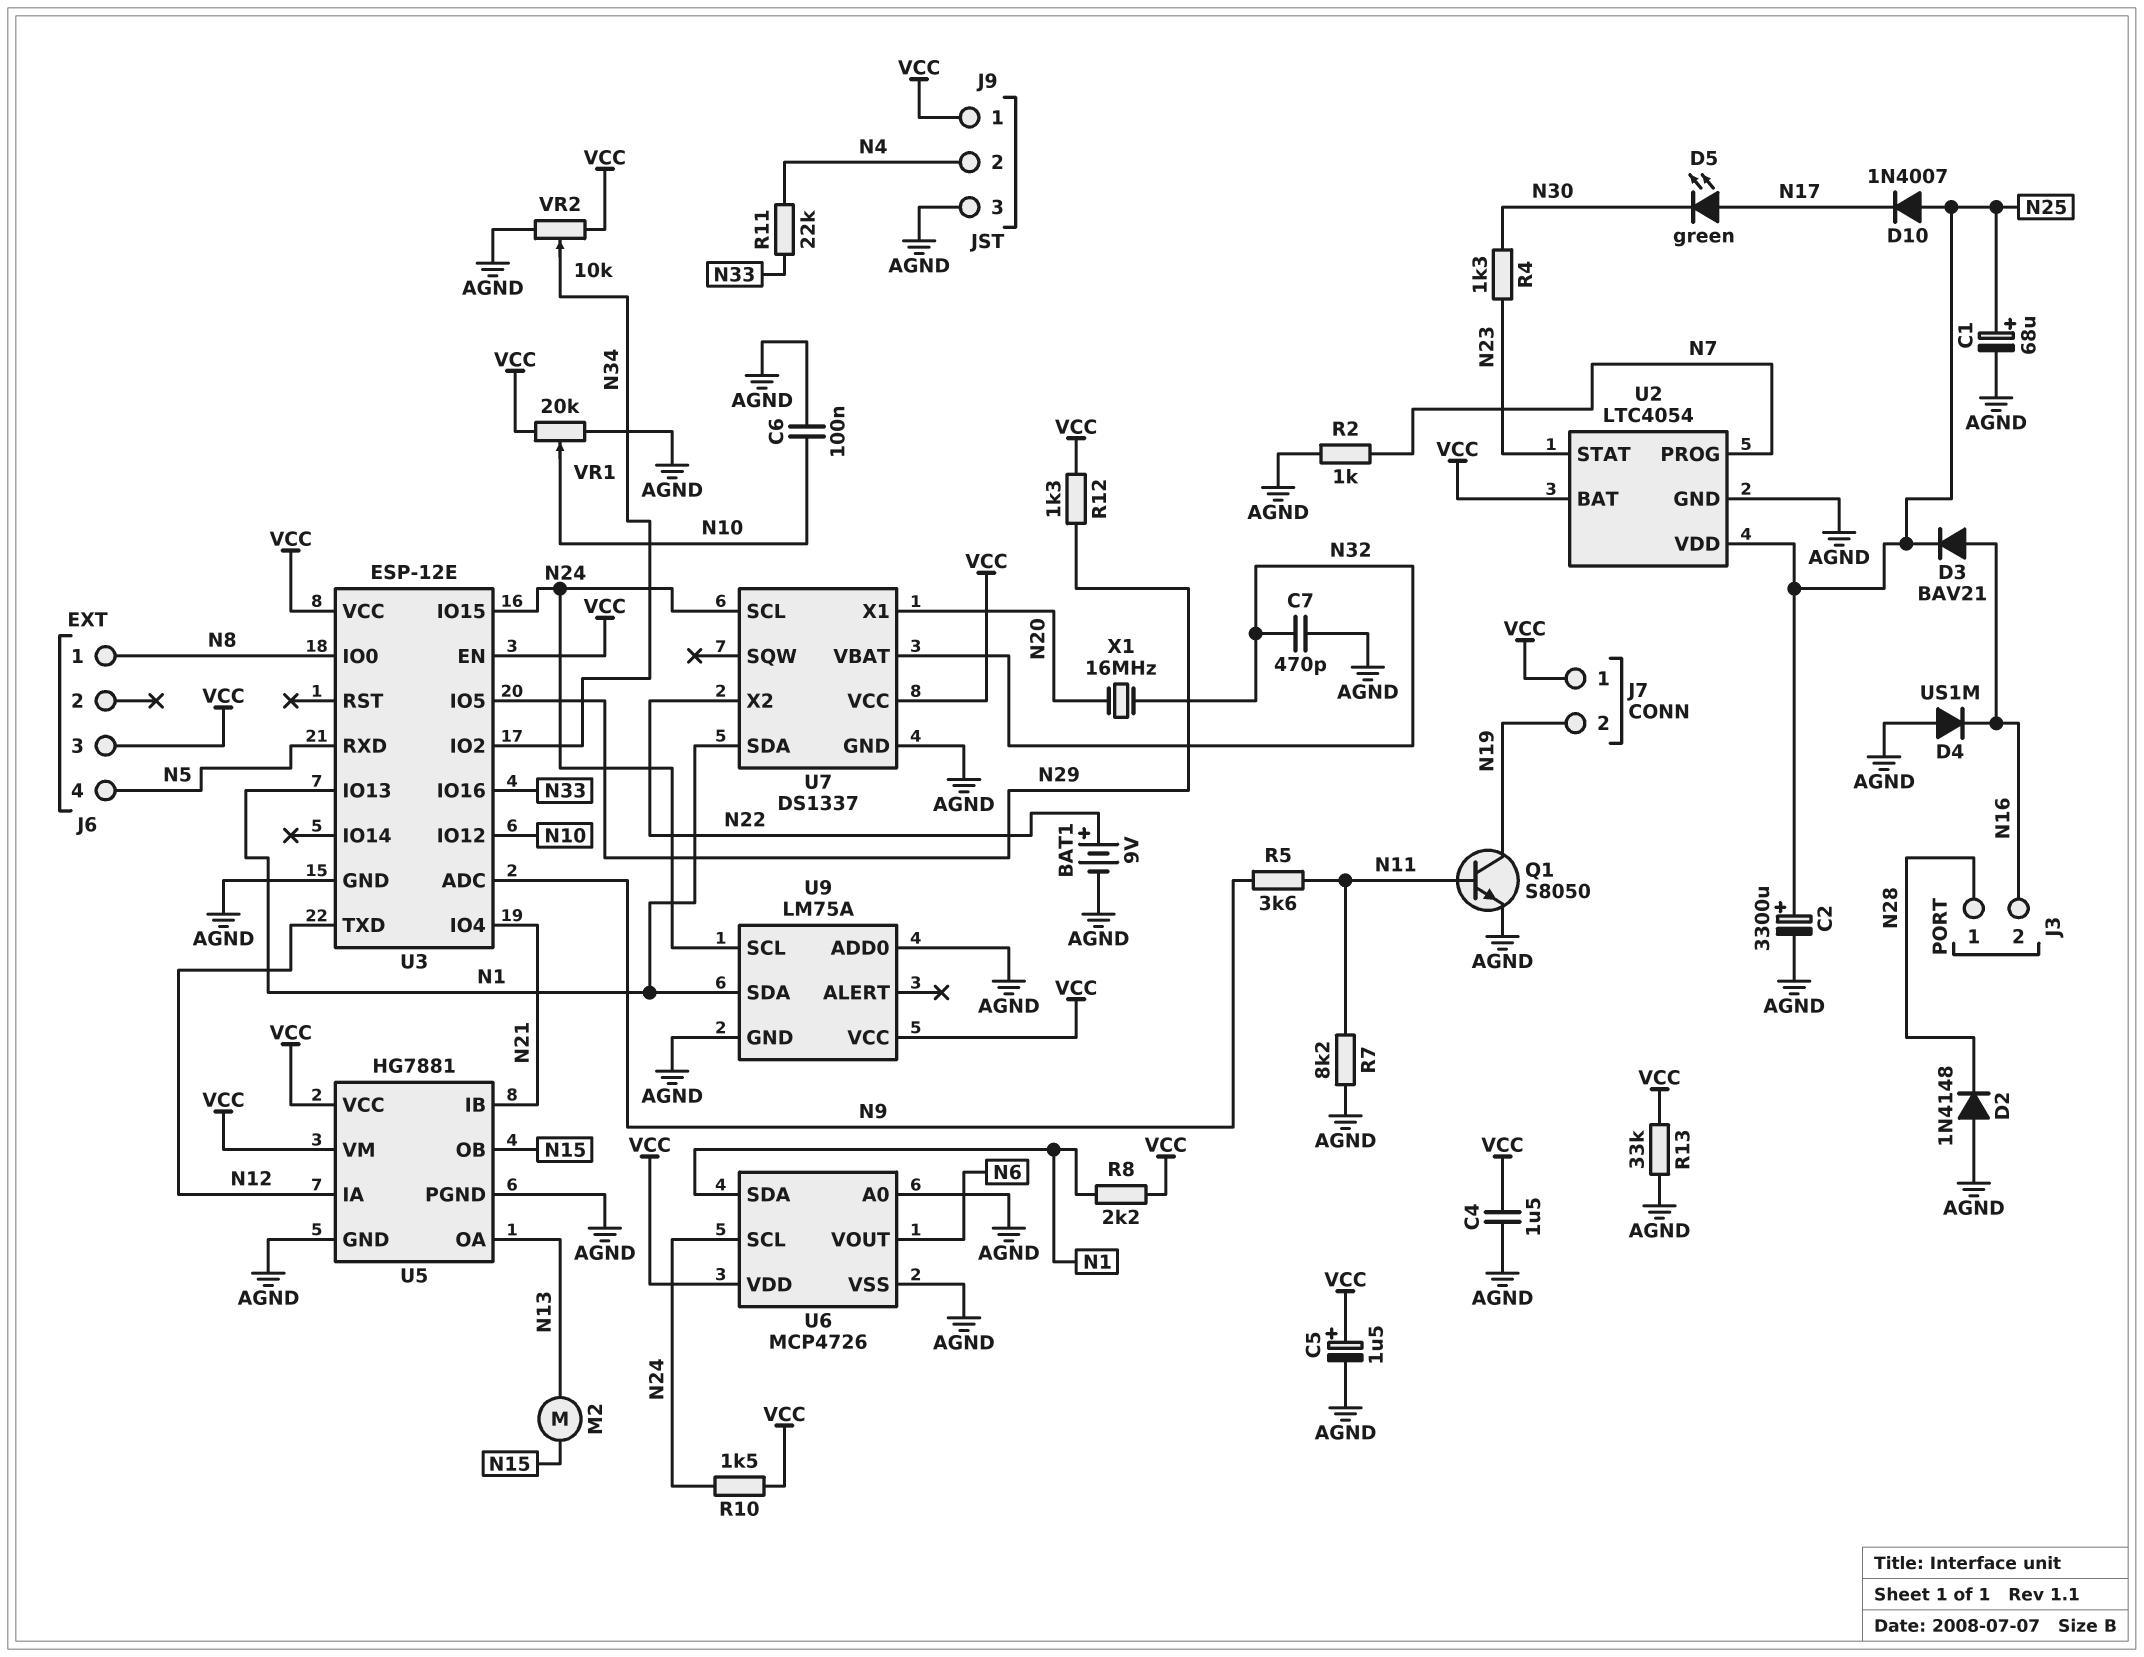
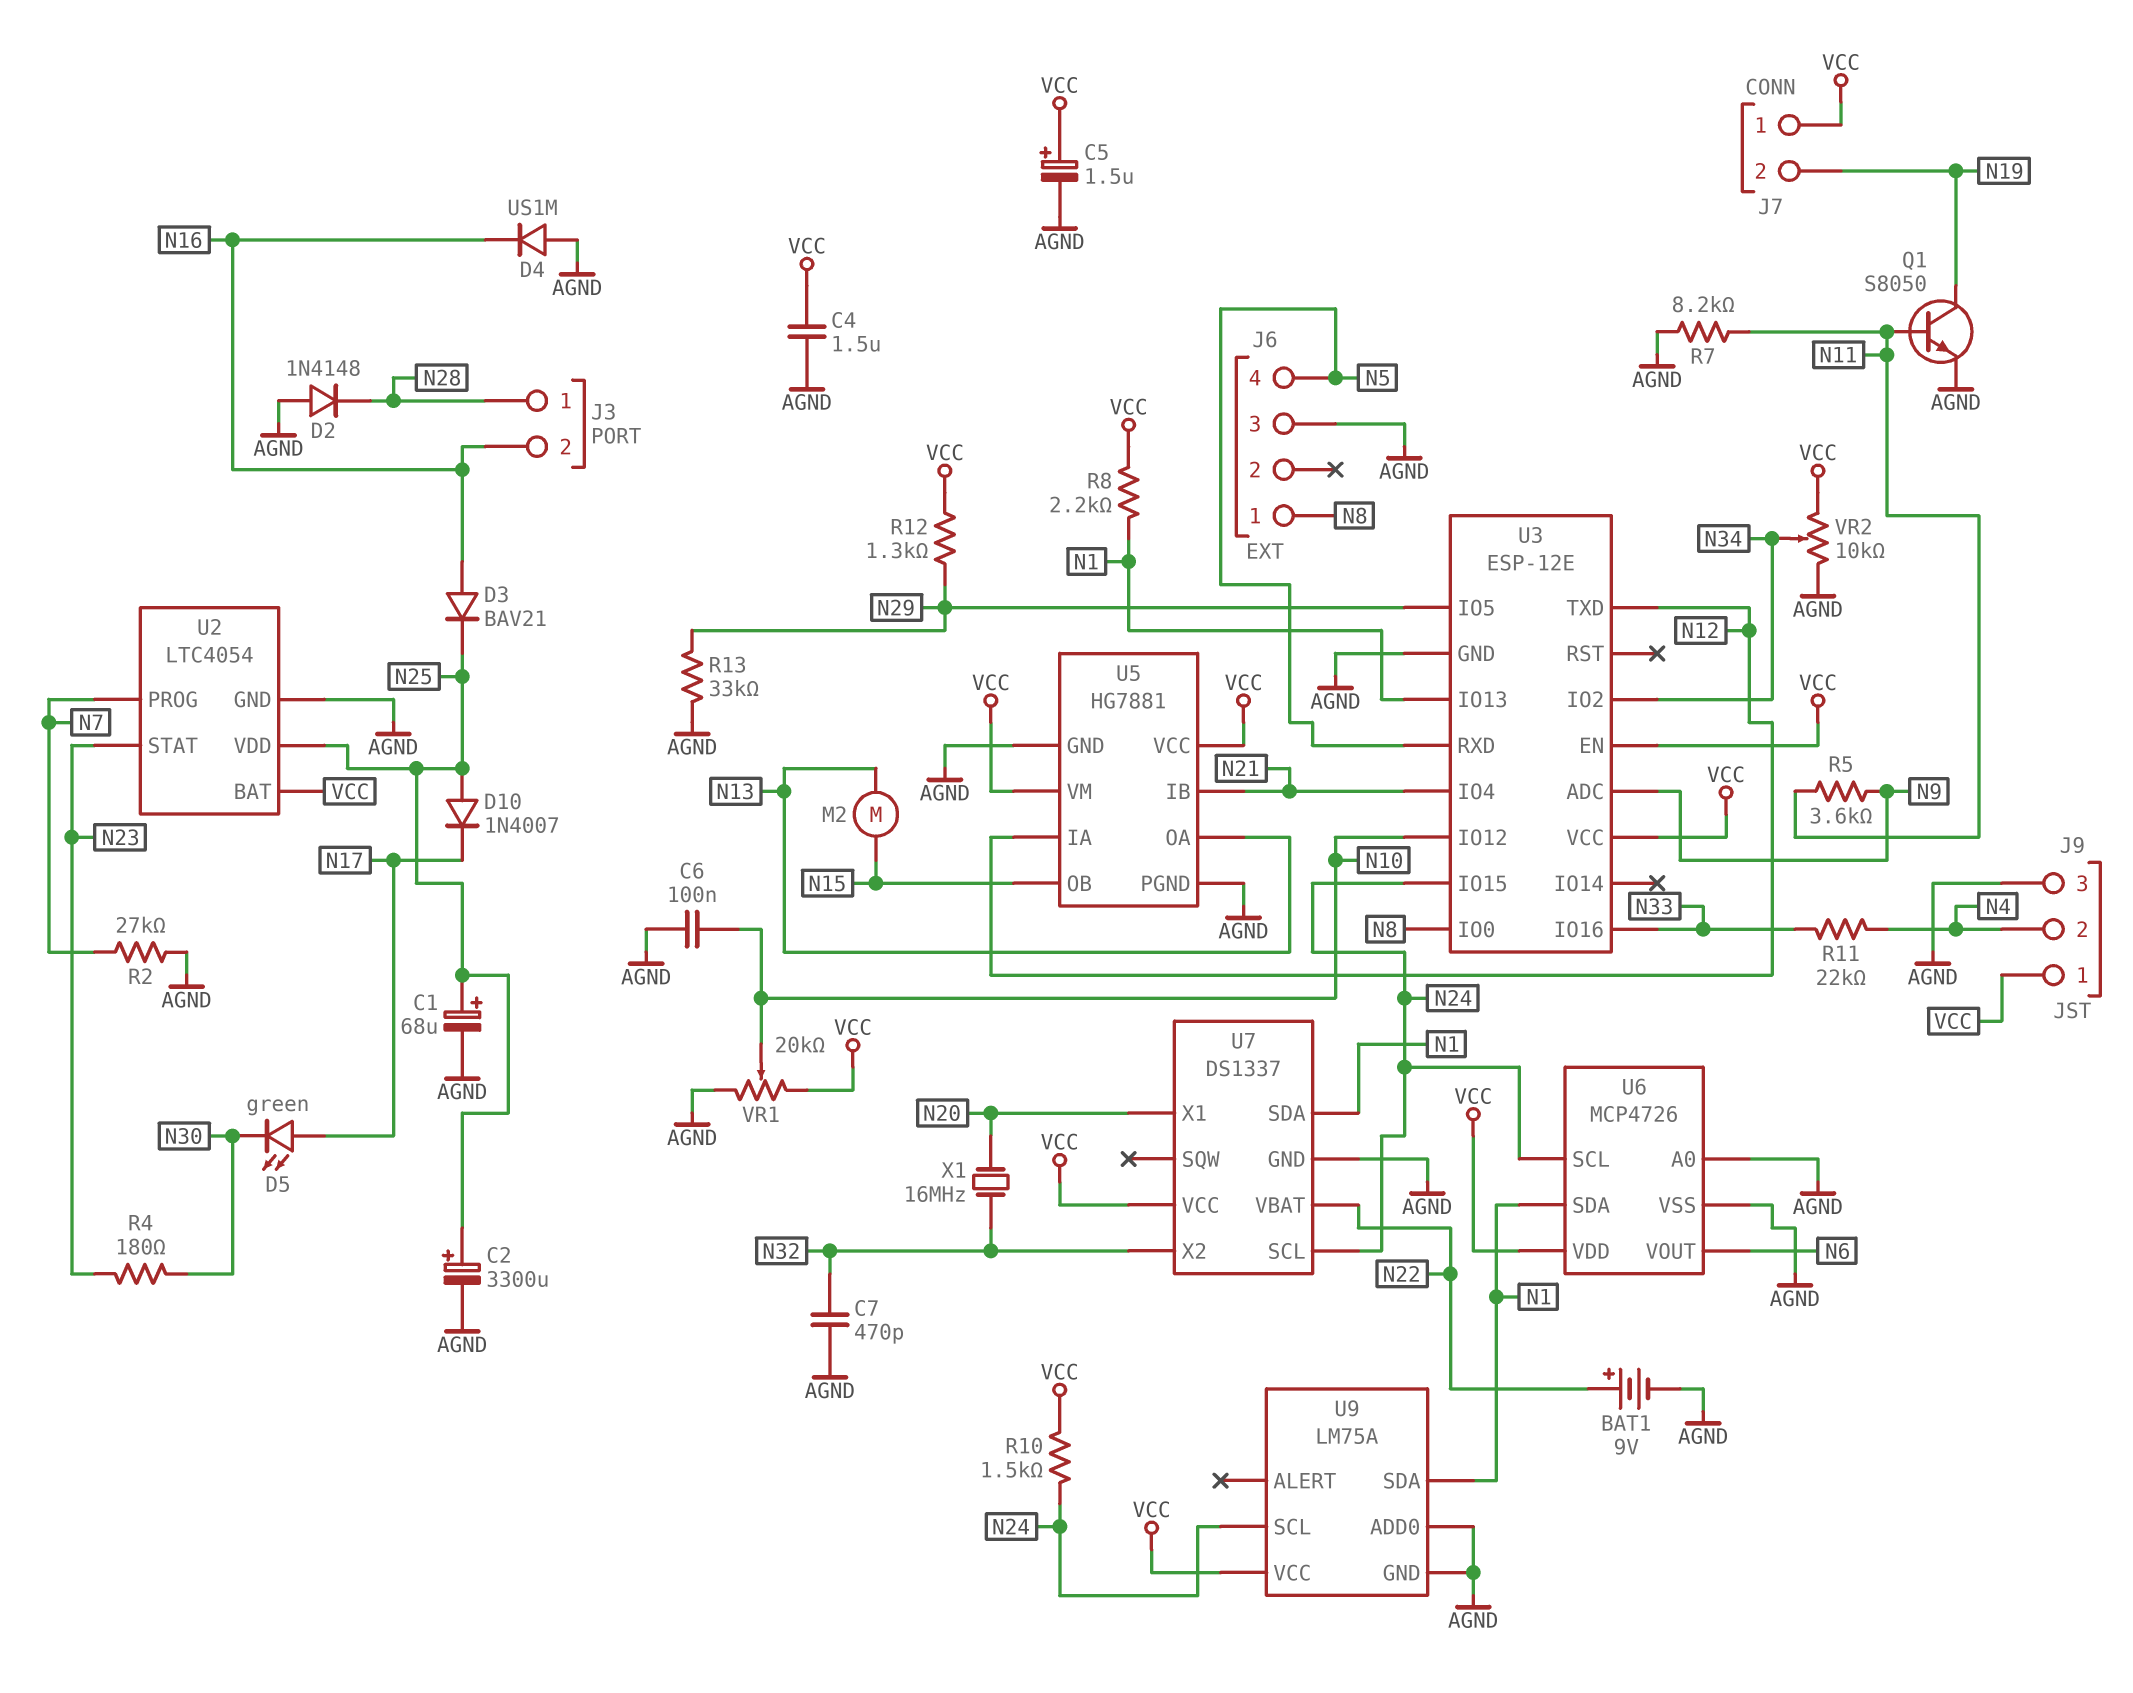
J6 pin 3: VCC -> AGND
R2: 1k (AGND, N7) -> 27k (AGND, N7)
R4: 1.3k (N23, N30) -> 180 (N23, N30)
R13: 33k (AGND, VCC) -> 33k (AGND, N29)
U7 pin VBAT: N32 -> N22
U7 pin X2: N22 -> N32

